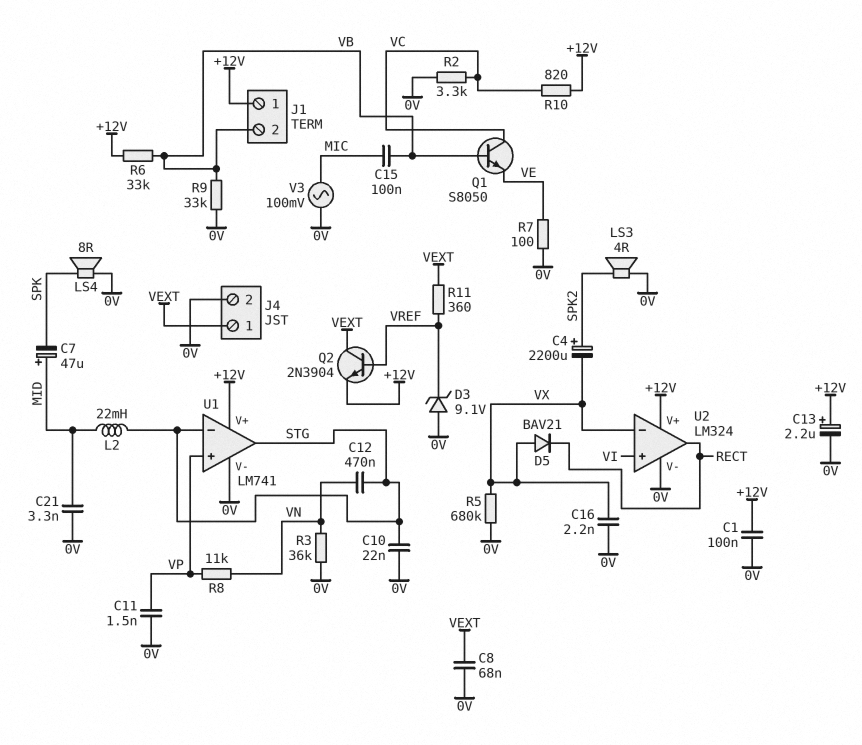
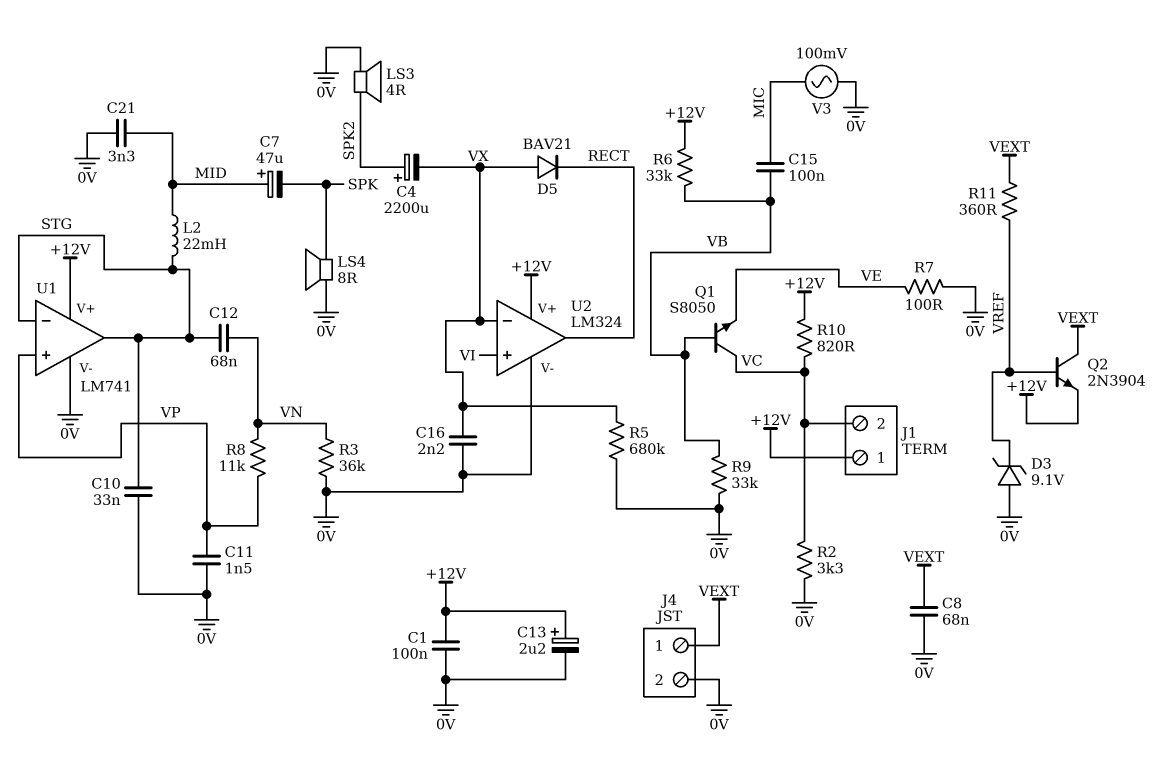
C10: 22nF (0V, STG) -> 33nF (0V, STG)
C12: 470nF (STG, VN) -> 68nF (STG, VN)
J1 pin 2: VB -> VC

